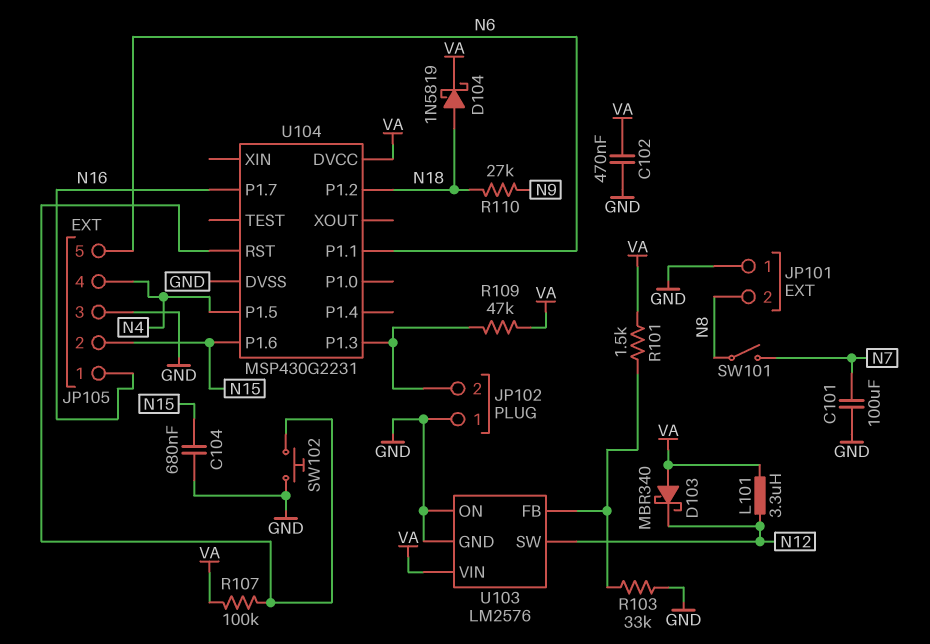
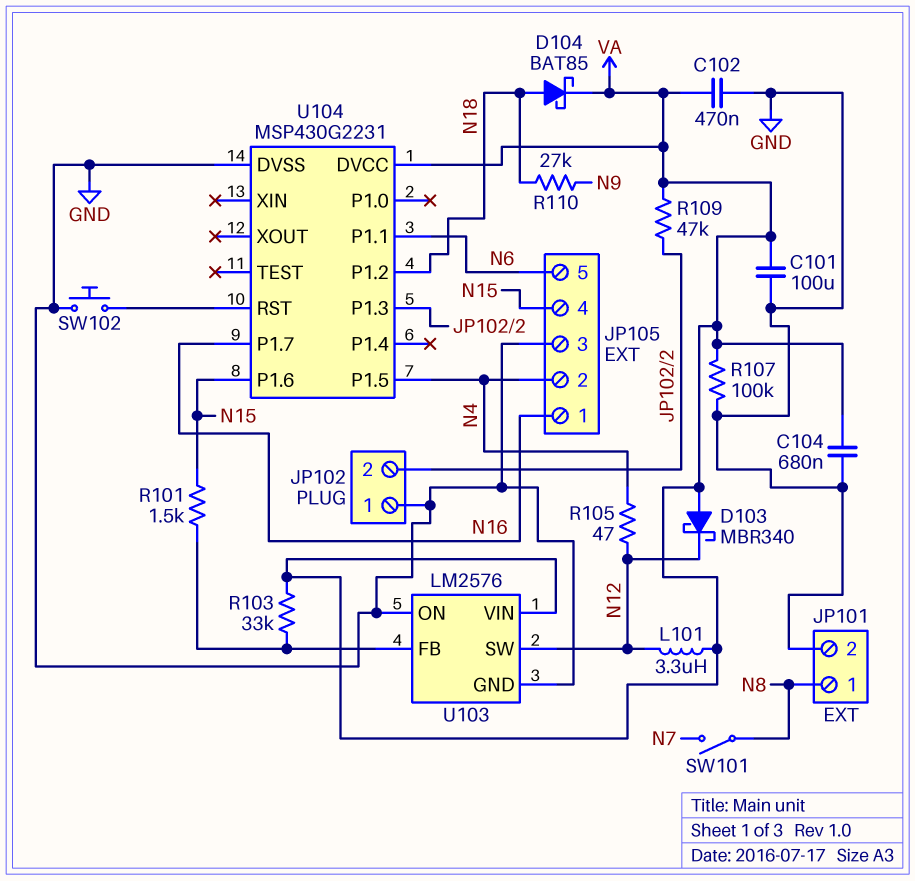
C101: 100uF (GND, N7) -> 100uF (GND, VA)
C104: 680nF (GND, N15) -> 680nF (GND, VA)
D104: schottky 1N5819 (A N18, K VA) -> schottky BAT85 (A N18, K VA)
JP101 pin 1: GND -> N8
JP101 pin 2: N8 -> GND
JP105 pin 2: N15 -> N4
JP105 pin 4: N4 -> N15
R101: 1.5k (U103/FB, VA) -> 1.5k (N15, U103/FB)
R103: 33k (GND, U103/FB) -> 33k (U103/FB, VA)
R105: none -> 47 (N4, N12)
R107: 100k (U104/RST, VA) -> 100k (GND, VA)

